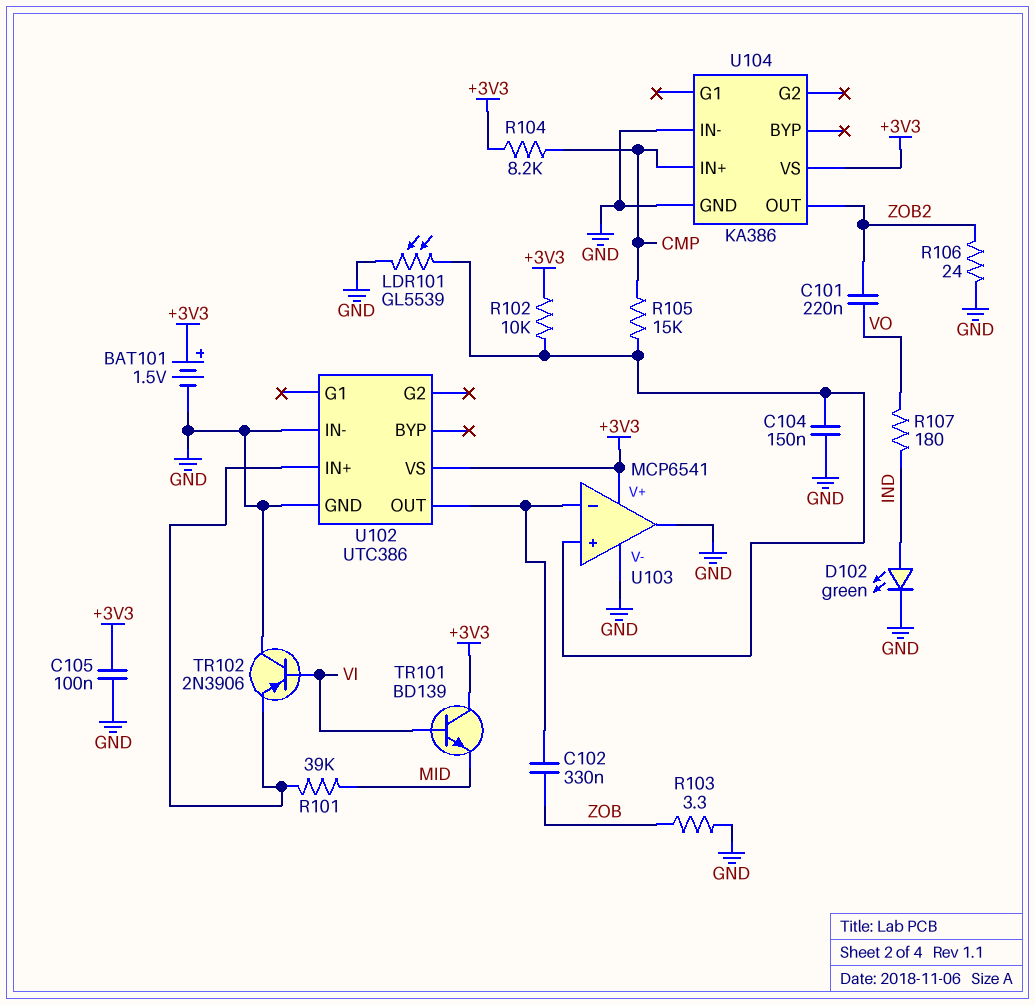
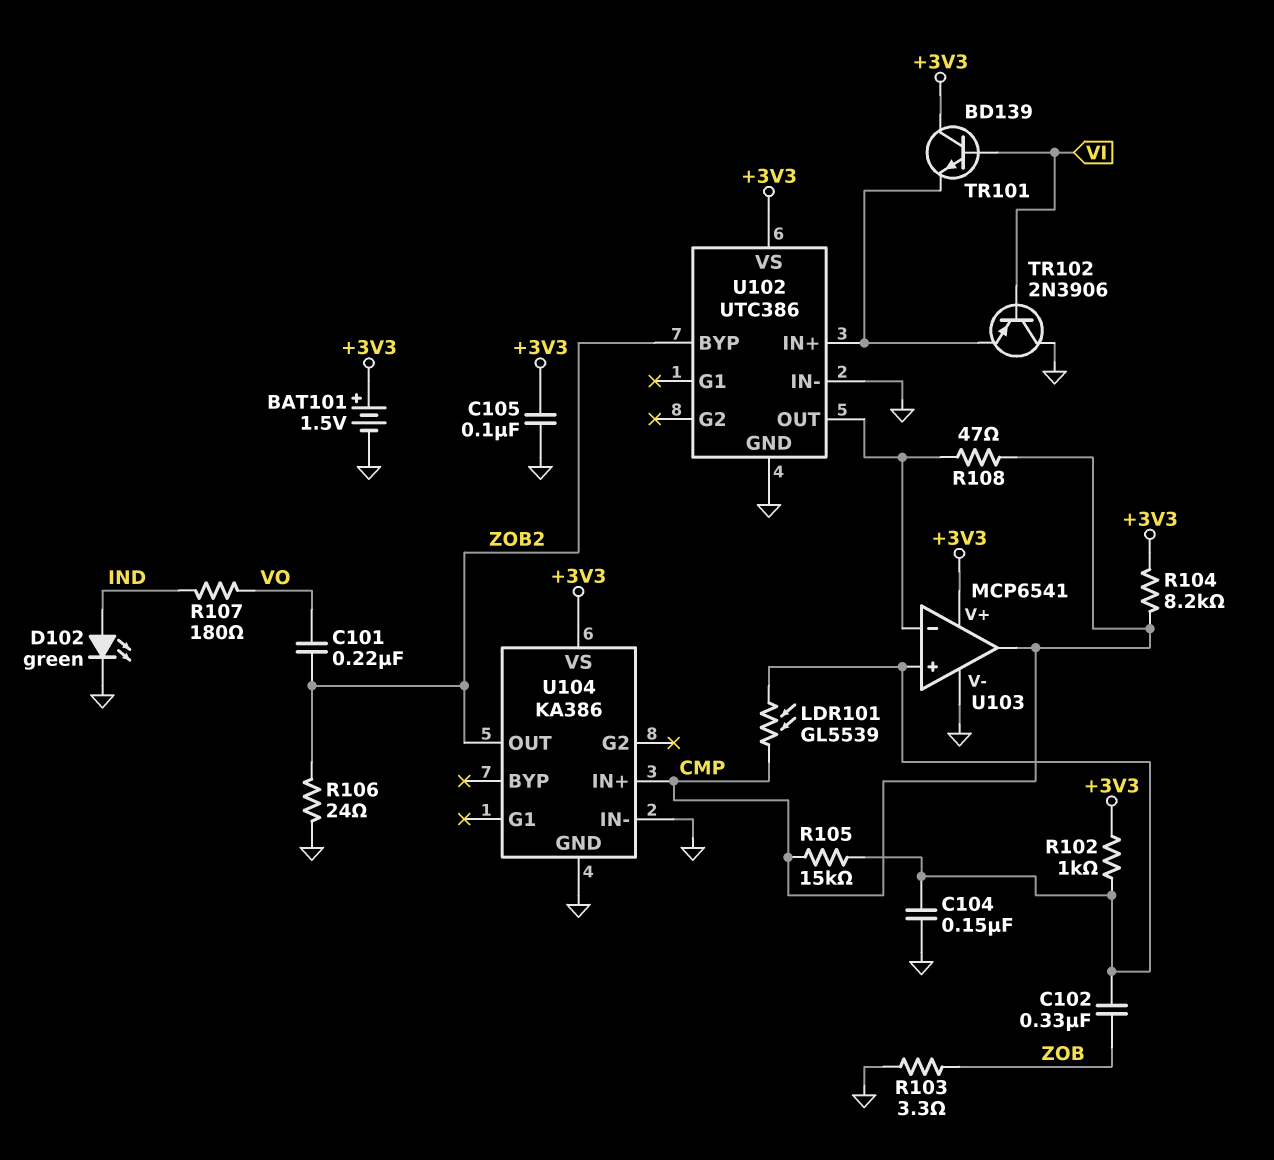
C102: 330nF (U102/OUT, ZOB) -> 330nF (U103/in+, ZOB)
LDR101: GL5539 (GND, U103/in+) -> GL5539 (CMP, U103/in+)
R101: 39k (MID, U102/IN+) -> none
R102: 10k (+3V3, U103/in+) -> 1k (+3V3, U103/in+)
R108: none -> 47 (CMP, U102/OUT)
TR101: NPN BD139 (B VI, C +3V3, E MID) -> NPN BD139 (B VI, C +3V3, E U102/IN+)
U102 pin BYP: none -> ZOB2
U103 pin out: GND -> CMP

